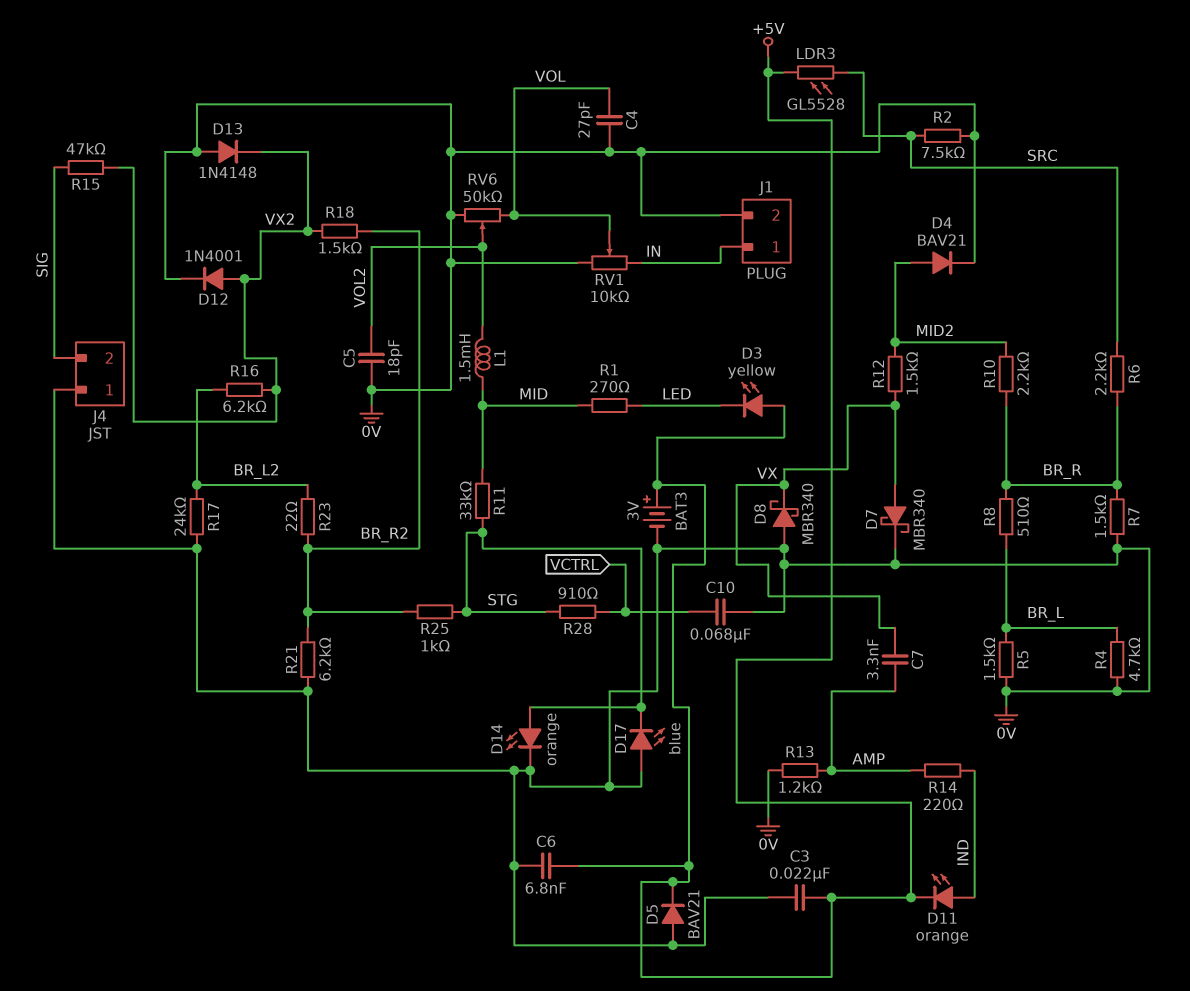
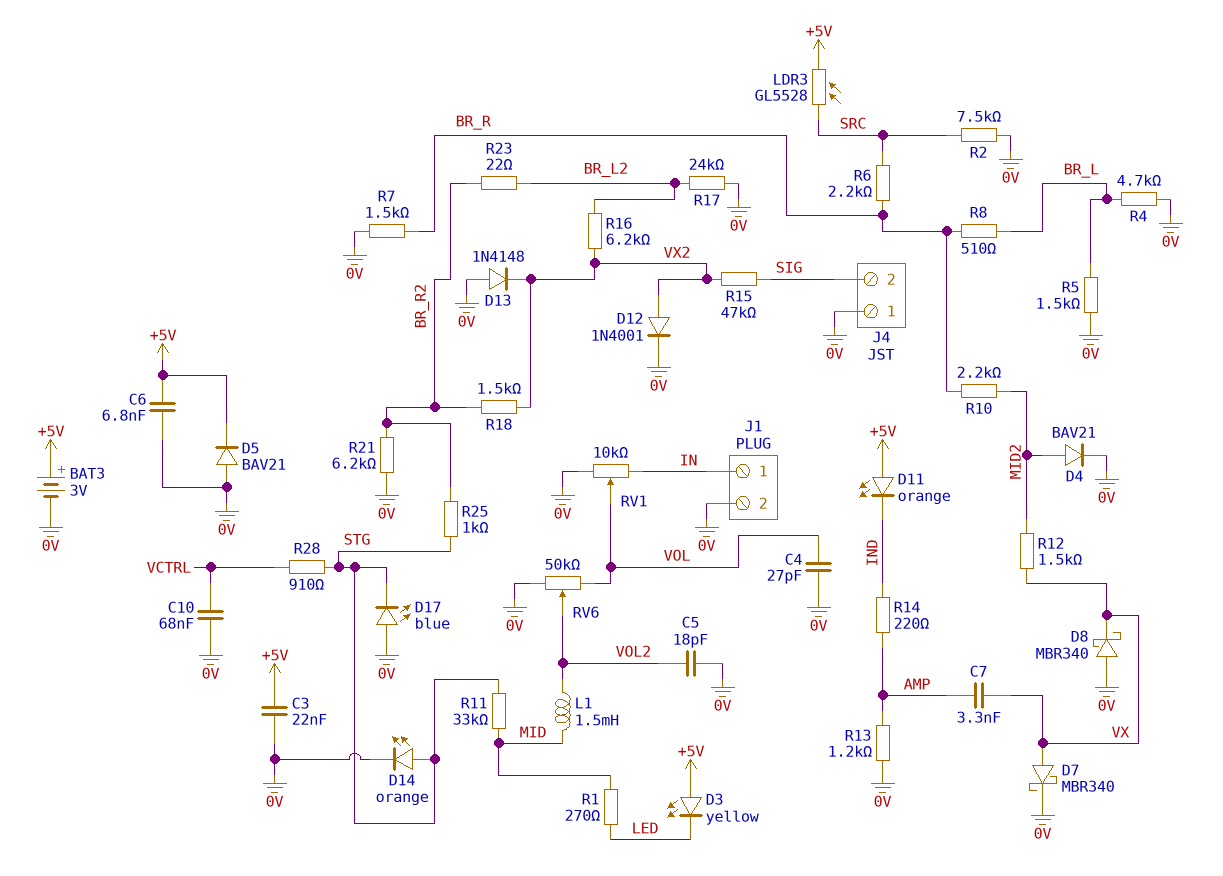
D11: LED orange (A IND, K +5V) -> LED orange (A +5V, K IND)

